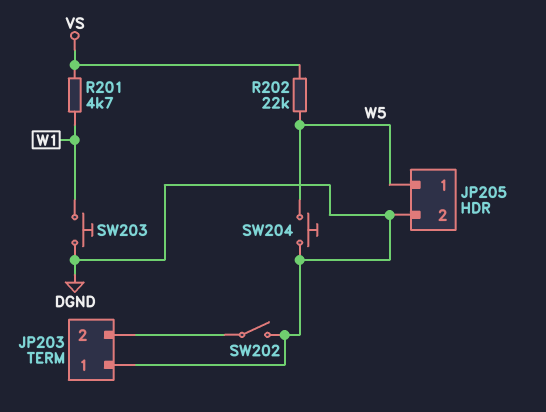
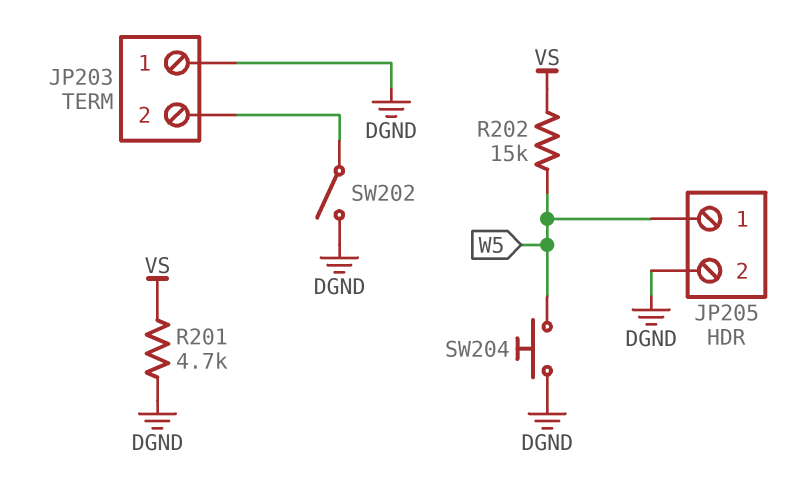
R201: 4.7k (VS, W1) -> 4.7k (DGND, VS)
R202: 22k (VS, W5) -> 15k (VS, W5)
SW203: button (DGND, W1) -> none

